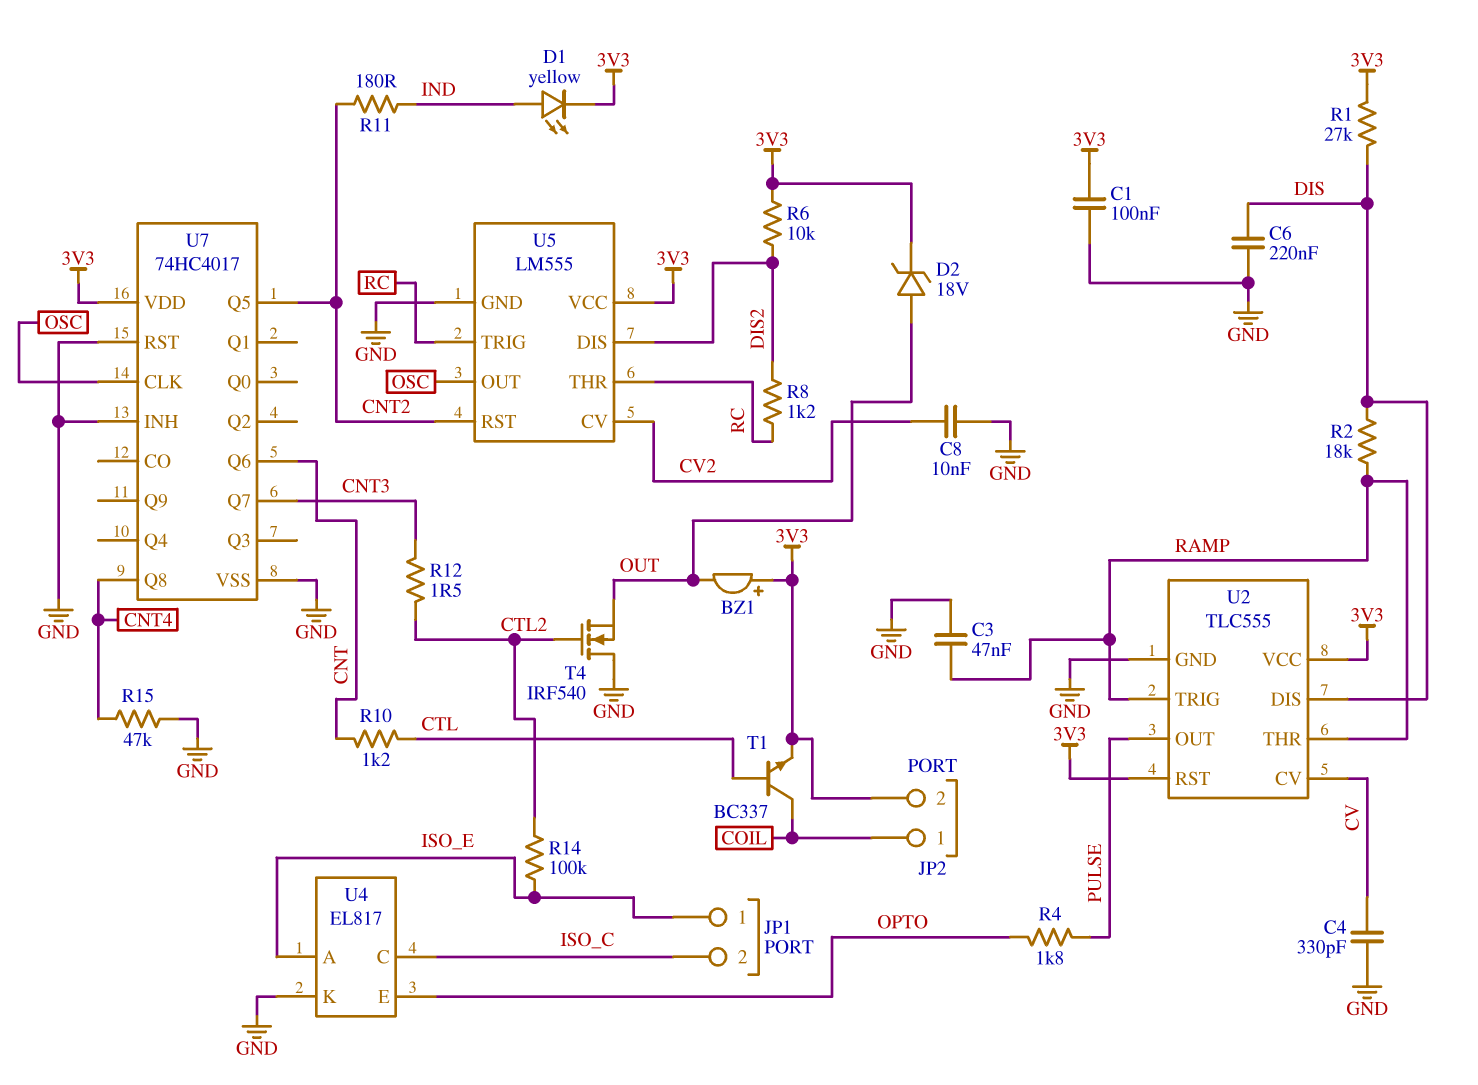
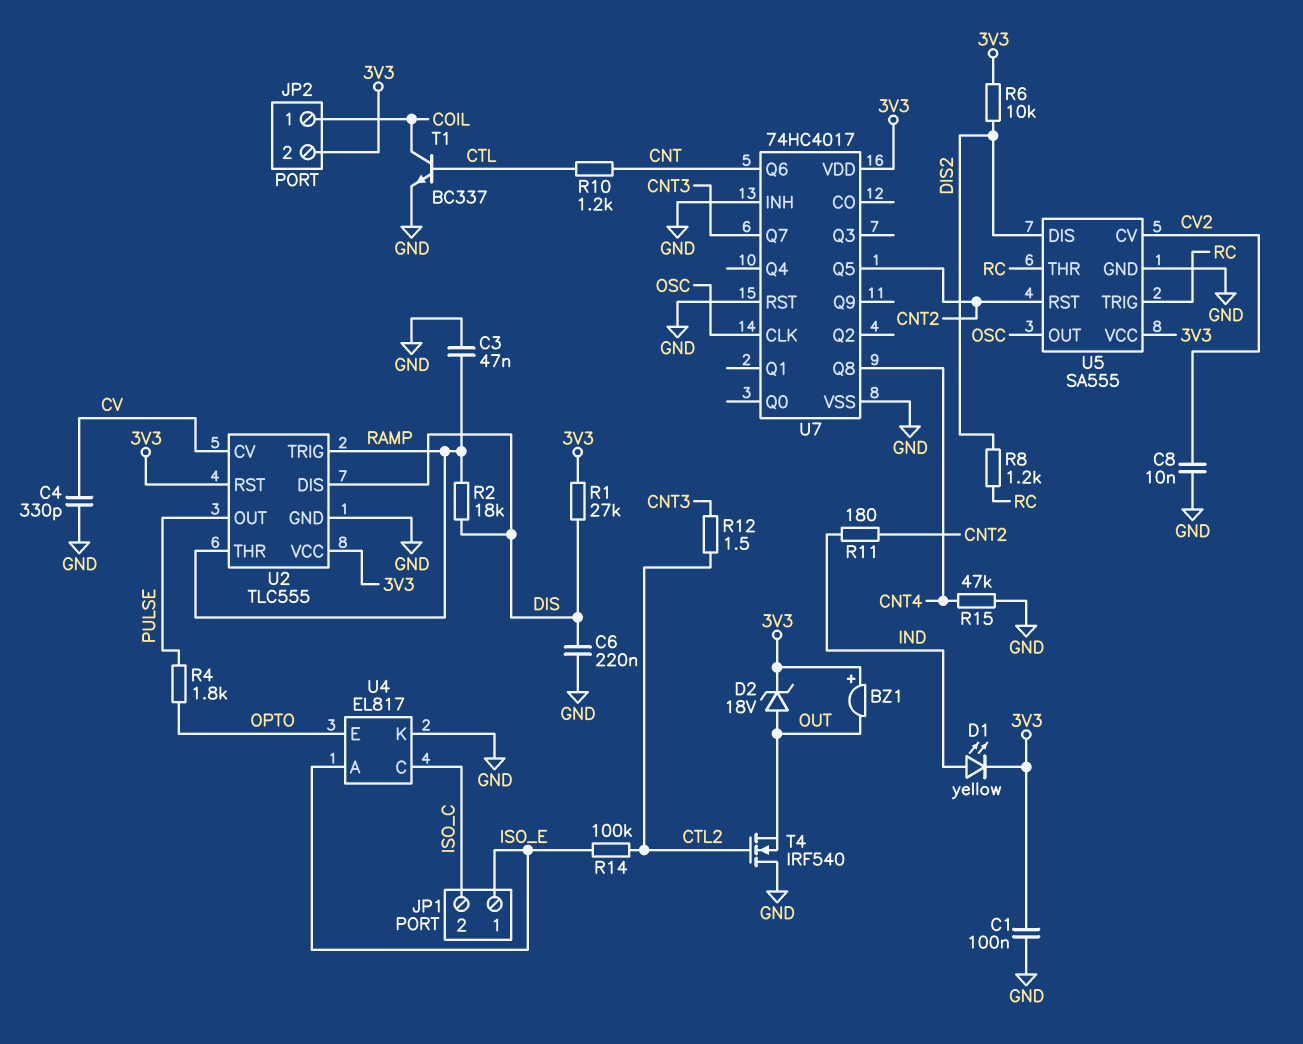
T1: NPN BC337 (B CTL, C COIL, E 3V3) -> NPN BC337 (B CTL, C COIL, E GND)
U5: LM555 -> SA555

